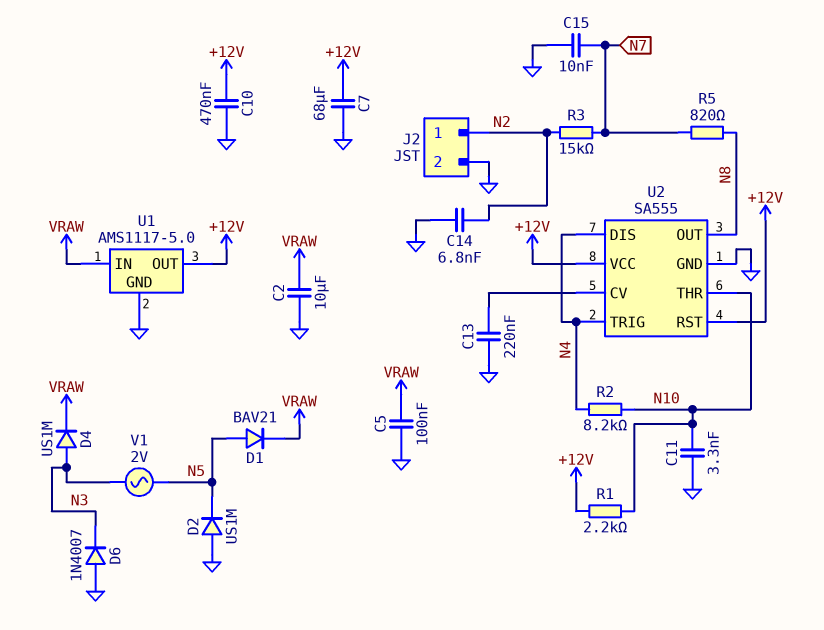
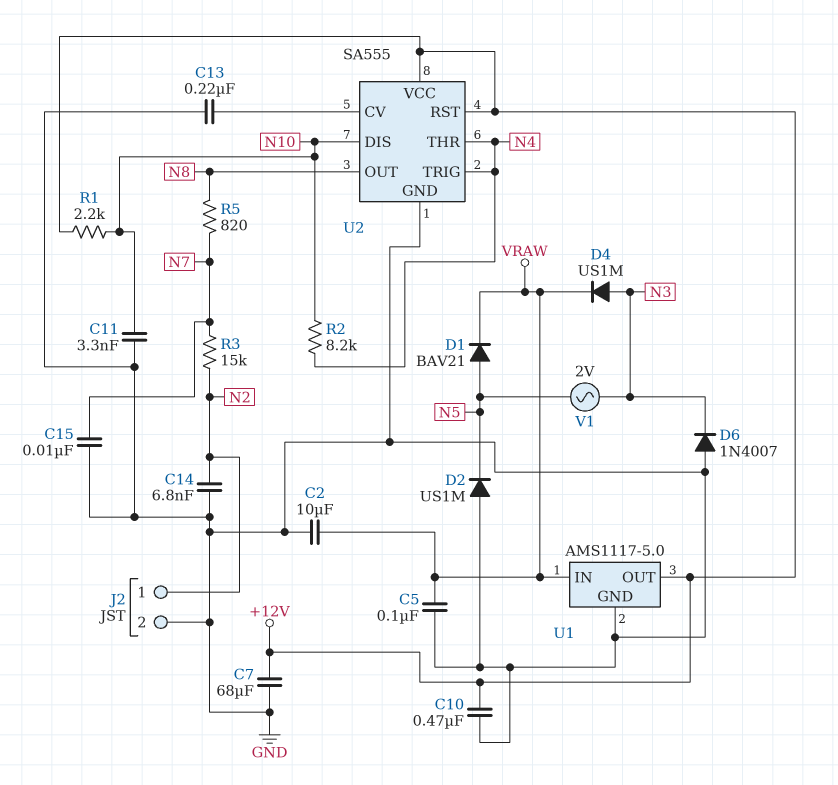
U2 pin DIS: N4 -> N10
U2 pin THR: N10 -> N4

